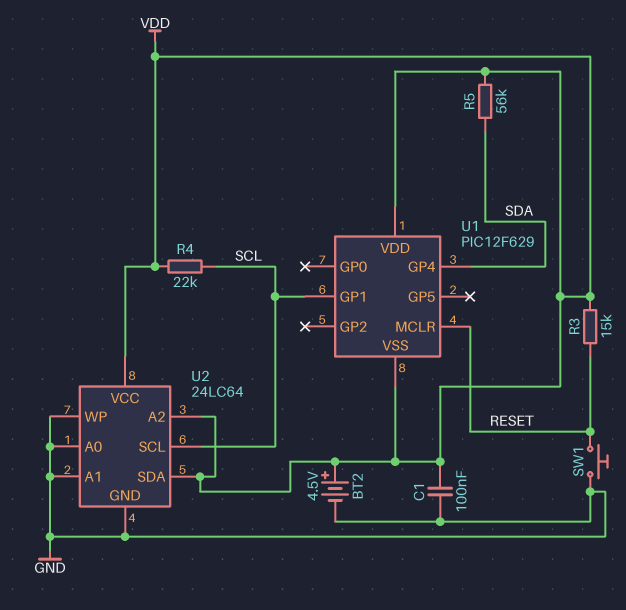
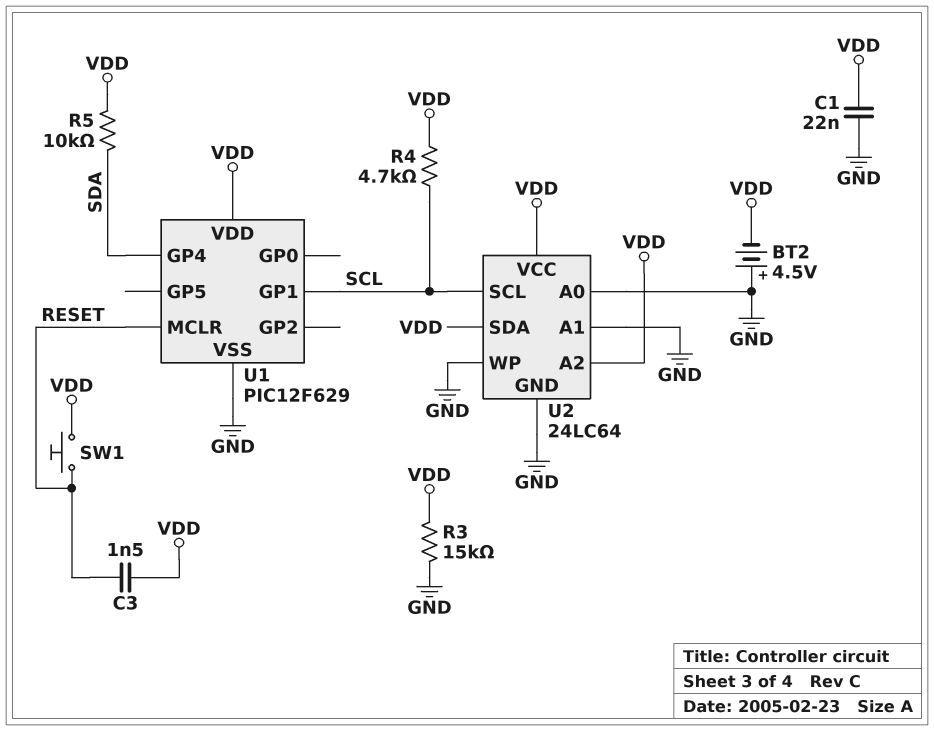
BT2: 4.5V (plus VDD, minus GND) -> 4.5V (plus GND, minus VDD)
C1: 100nF (GND, VDD) -> 22nF (GND, VDD)
C3: none -> 1.5nF (RESET, VDD)
R3: 15k (RESET, VDD) -> 15k (GND, VDD)
R4: 22k (SCL, VDD) -> 4.7k (SCL, VDD)
R5: 56k (SDA, VDD) -> 10k (SDA, VDD)
SW1: button (GND, RESET) -> button (RESET, VDD)
U1 pin VSS: VDD -> GND

